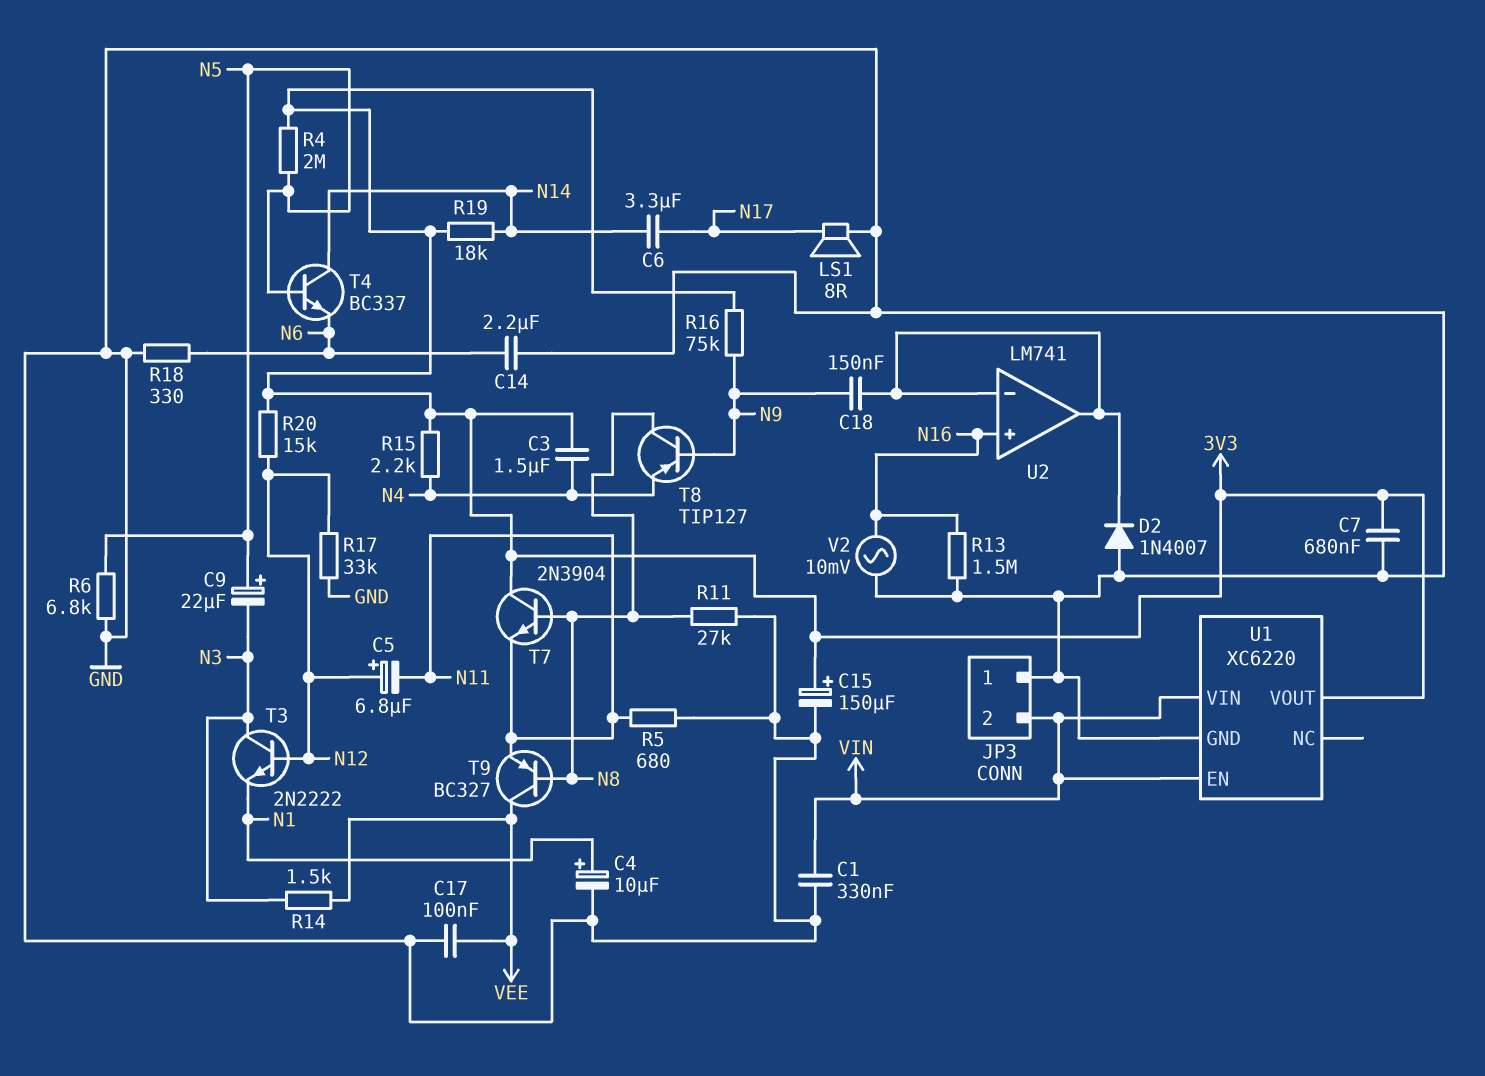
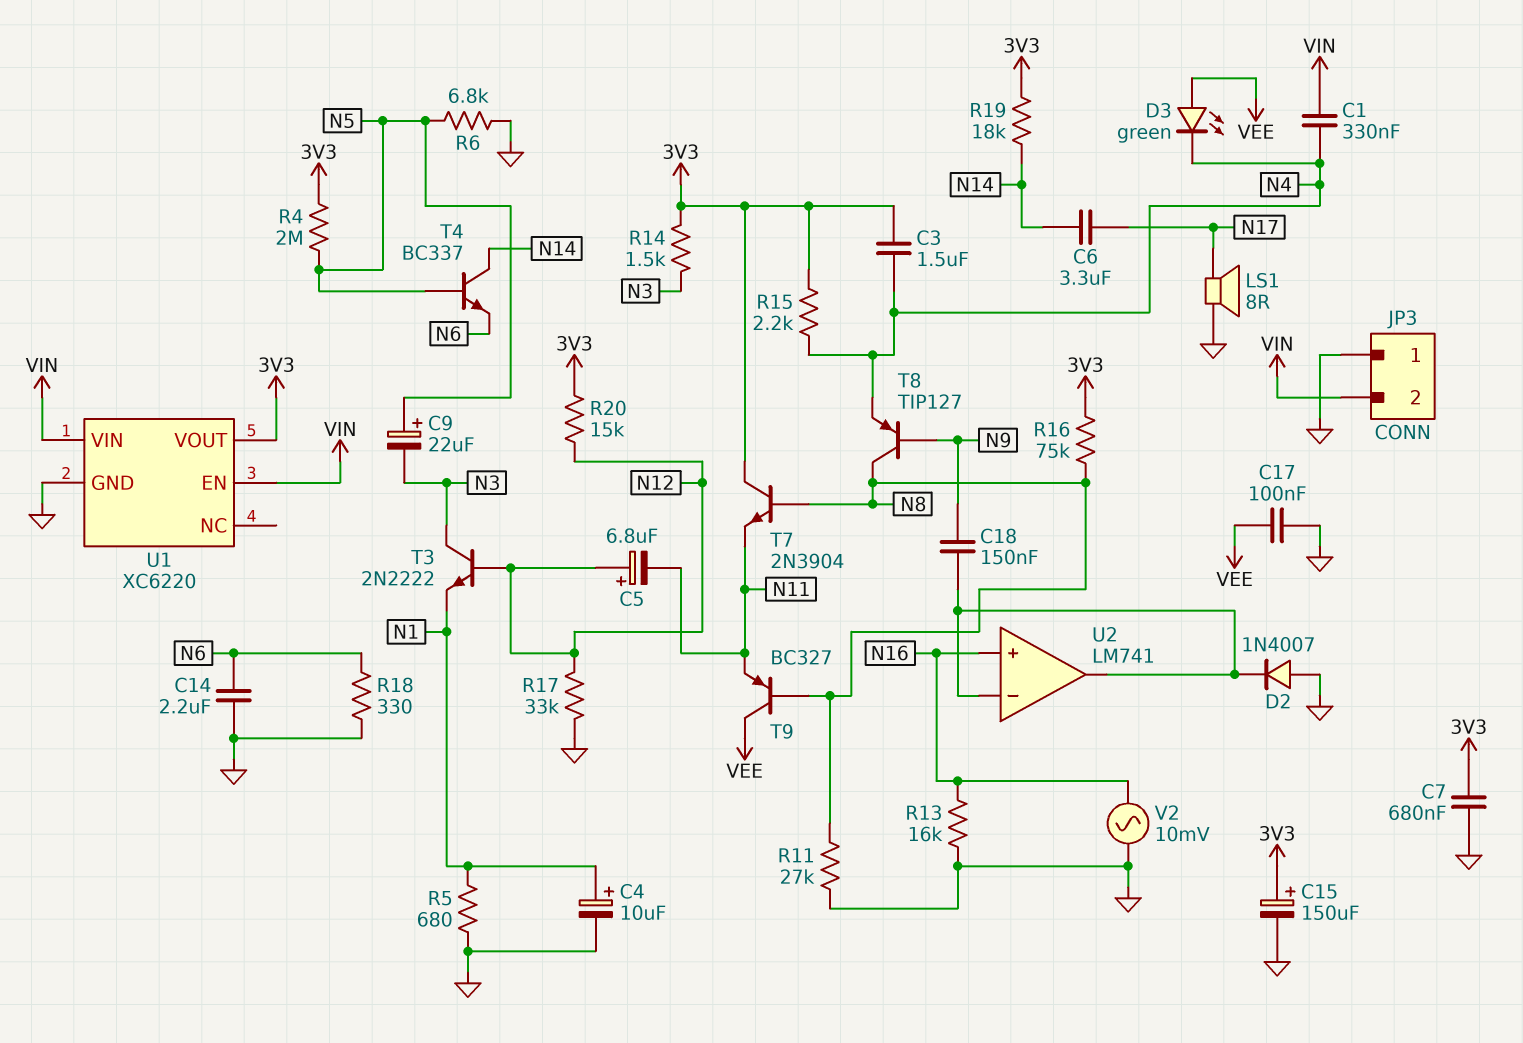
C1: 330nF (GND, VIN) -> 330nF (N4, VIN)
D3: none -> LED green (A VEE, K N4)
R5: 680 (GND, N11) -> 680 (GND, N1)
R13: 1.5M (GND, N16) -> 16k (GND, N16)
R14: 1.5k (N3, VEE) -> 1.5k (3V3, N3)
R16: 75k (3V3, N9) -> 75k (3V3, N8)

